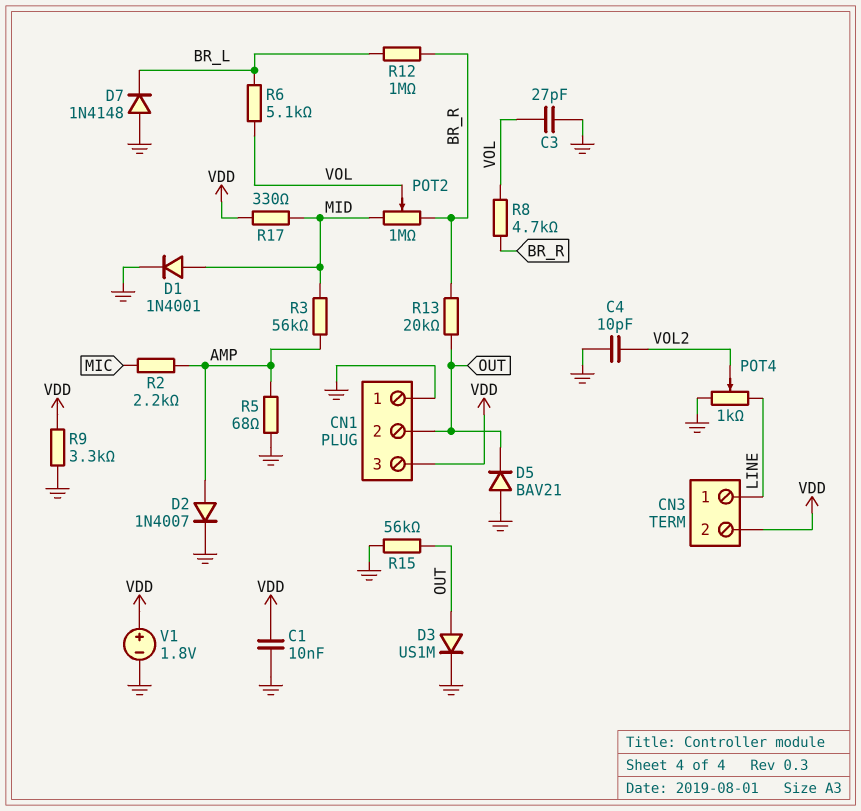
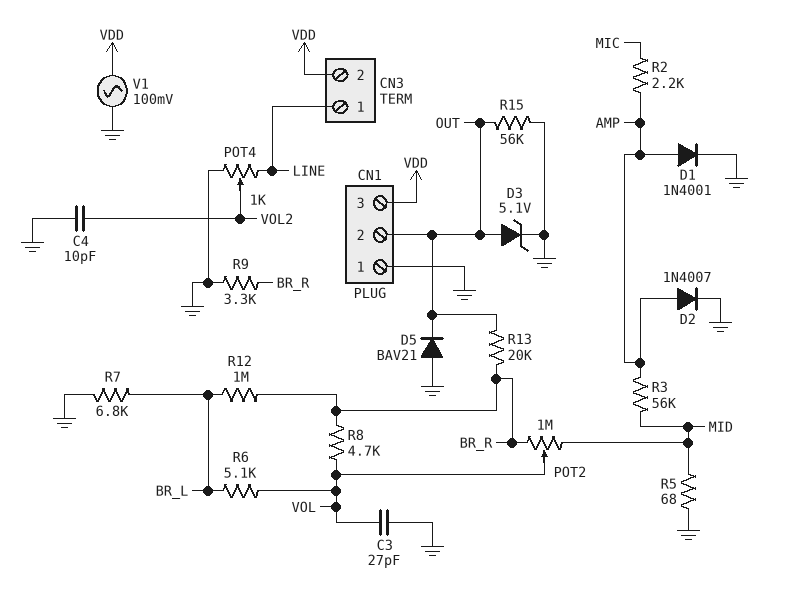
C1: 10nF (GND, VDD) -> none
D1: diode 1N4001 (A MID, K GND) -> diode 1N4001 (A AMP, K GND)
D3: diode US1M (A OUT, K GND) -> zener 5.1V (A OUT, K GND)
D7: diode 1N4148 (A GND, K BR_L) -> none
R5: 68 (AMP, GND) -> 68 (GND, MID)
R7: none -> 6.8k (BR_L, GND)
R9: 3.3k (GND, VDD) -> 3.3k (BR_R, GND)
R17: 330 (MID, VDD) -> none
V1: 1.8V (plus VDD, minus GND) -> AC 100mV (GND, VDD)

